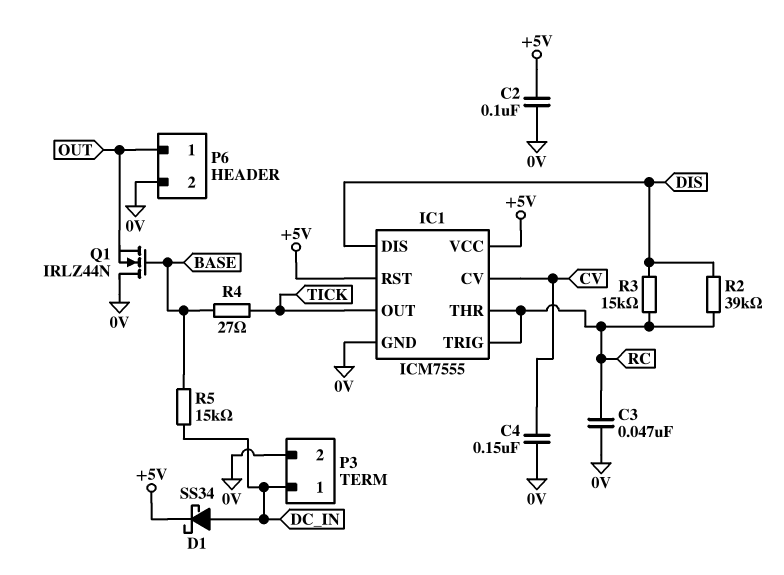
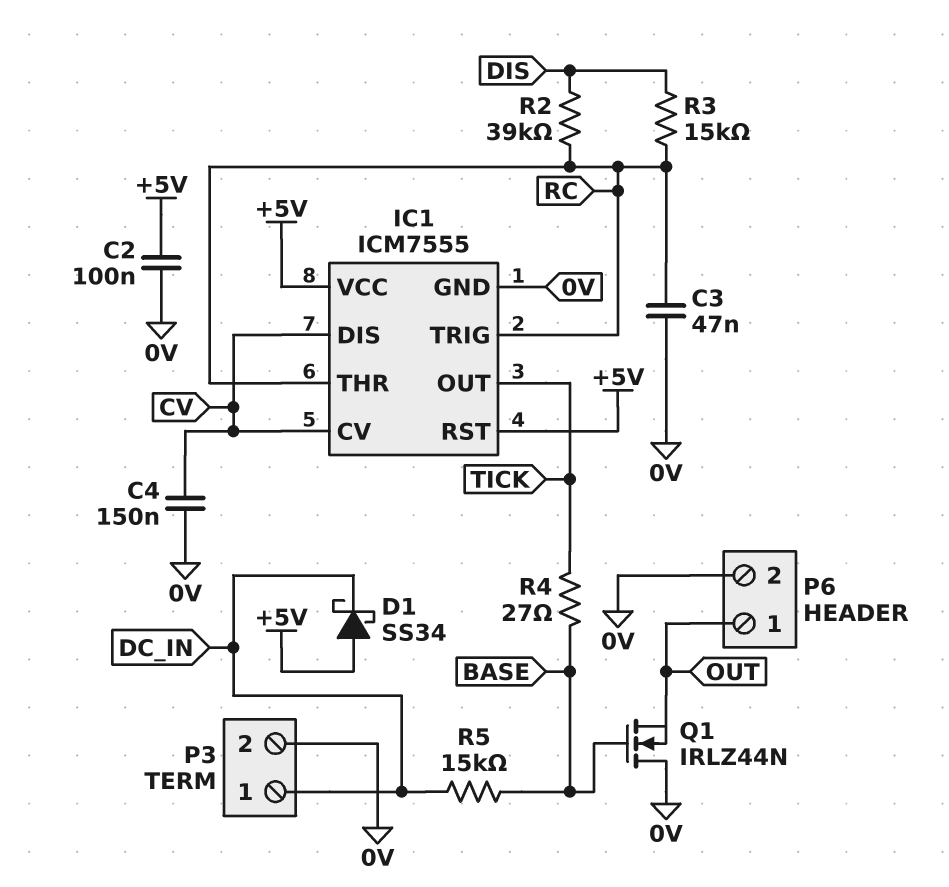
D1: schottky SS34 (A DC_IN, K +5V) -> schottky SS34 (A +5V, K DC_IN)
IC1 pin DIS: DIS -> CV

